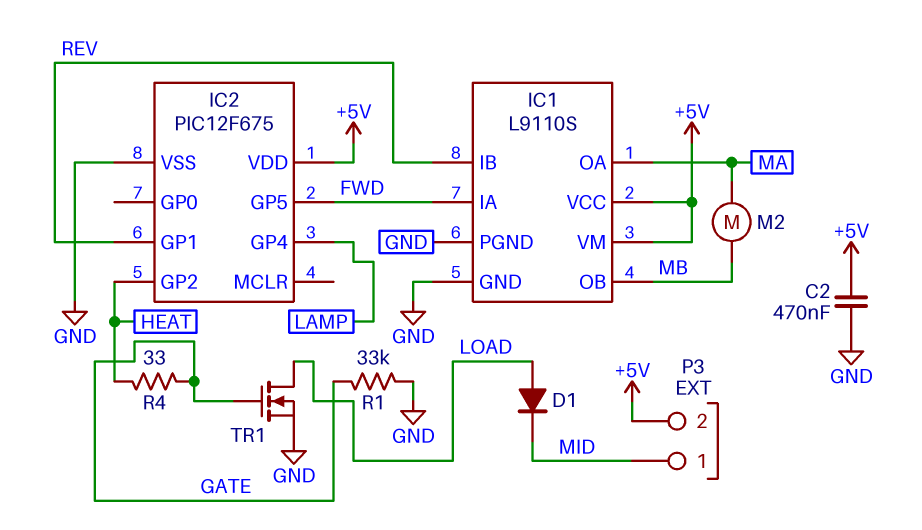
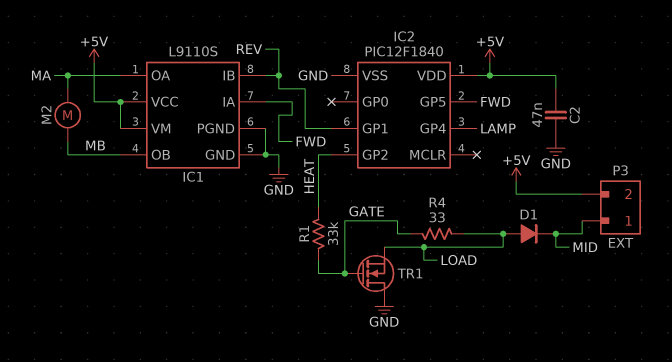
C2: 470nF (+5V, GND) -> 47nF (+5V, GND)
IC2: PIC12F675 -> PIC12F1840
R1: 33k (GATE, GND) -> 33k (GATE, HEAT)
R4: 33 (GATE, HEAT) -> 33 (GATE, LOAD)
TR1: NMOS (G GATE, D LOAD, S GND) -> NMOS (G GATE, D GND, S LOAD)

